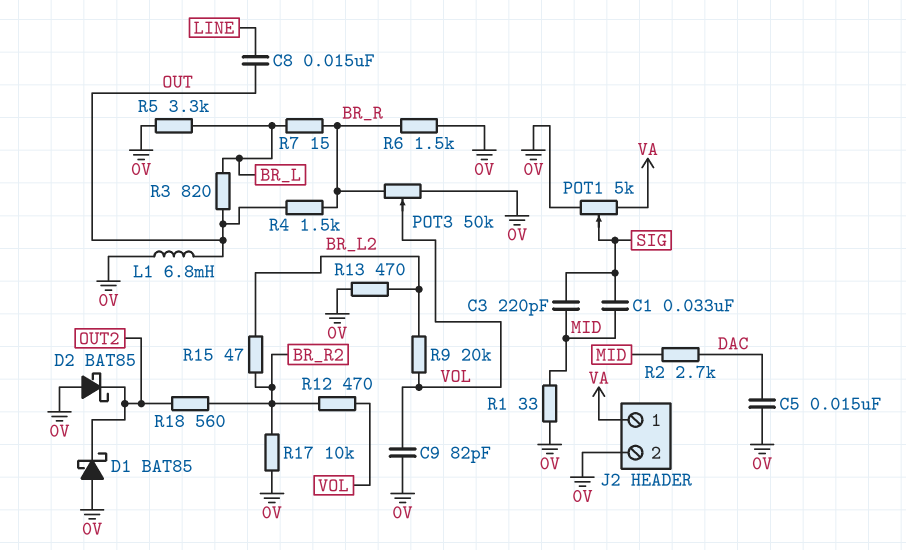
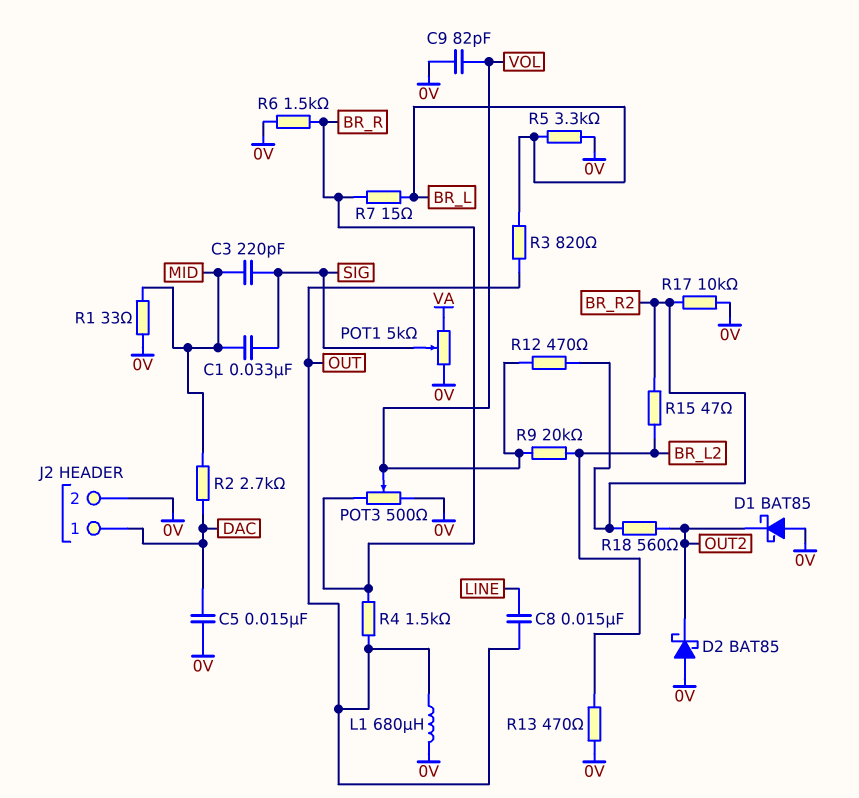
J2 pin 1: VA -> DAC
L1: 6.8mH (0V, OUT) -> 680uH (0V, OUT)
POT3: 50k (0V, BR_R, wiper VOL) -> 500 (0V, BR_R, wiper VOL)

